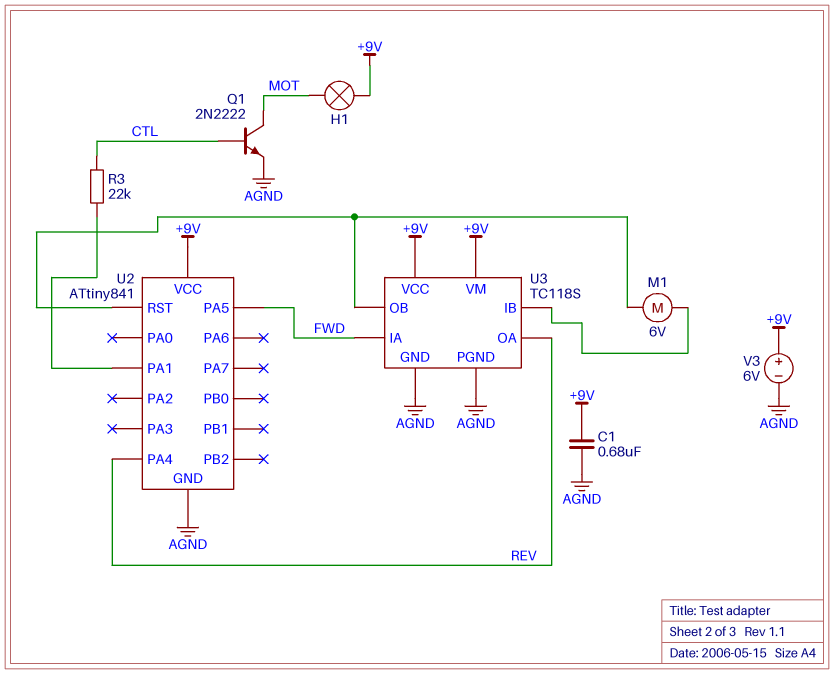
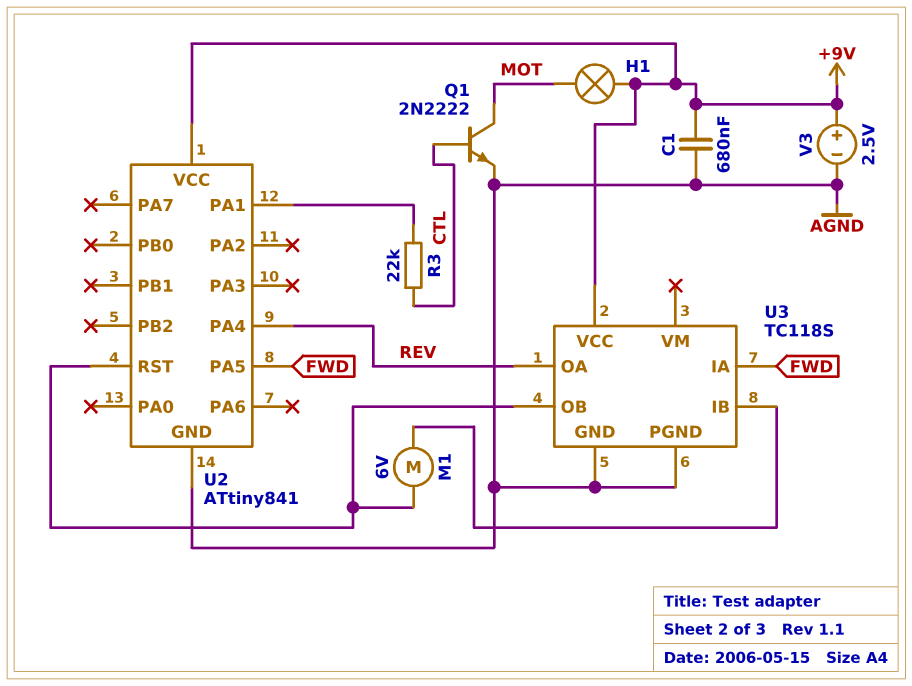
U3 pin VM: +9V -> none
V3: 6V (plus +9V, minus AGND) -> 2.5V (plus +9V, minus AGND)

